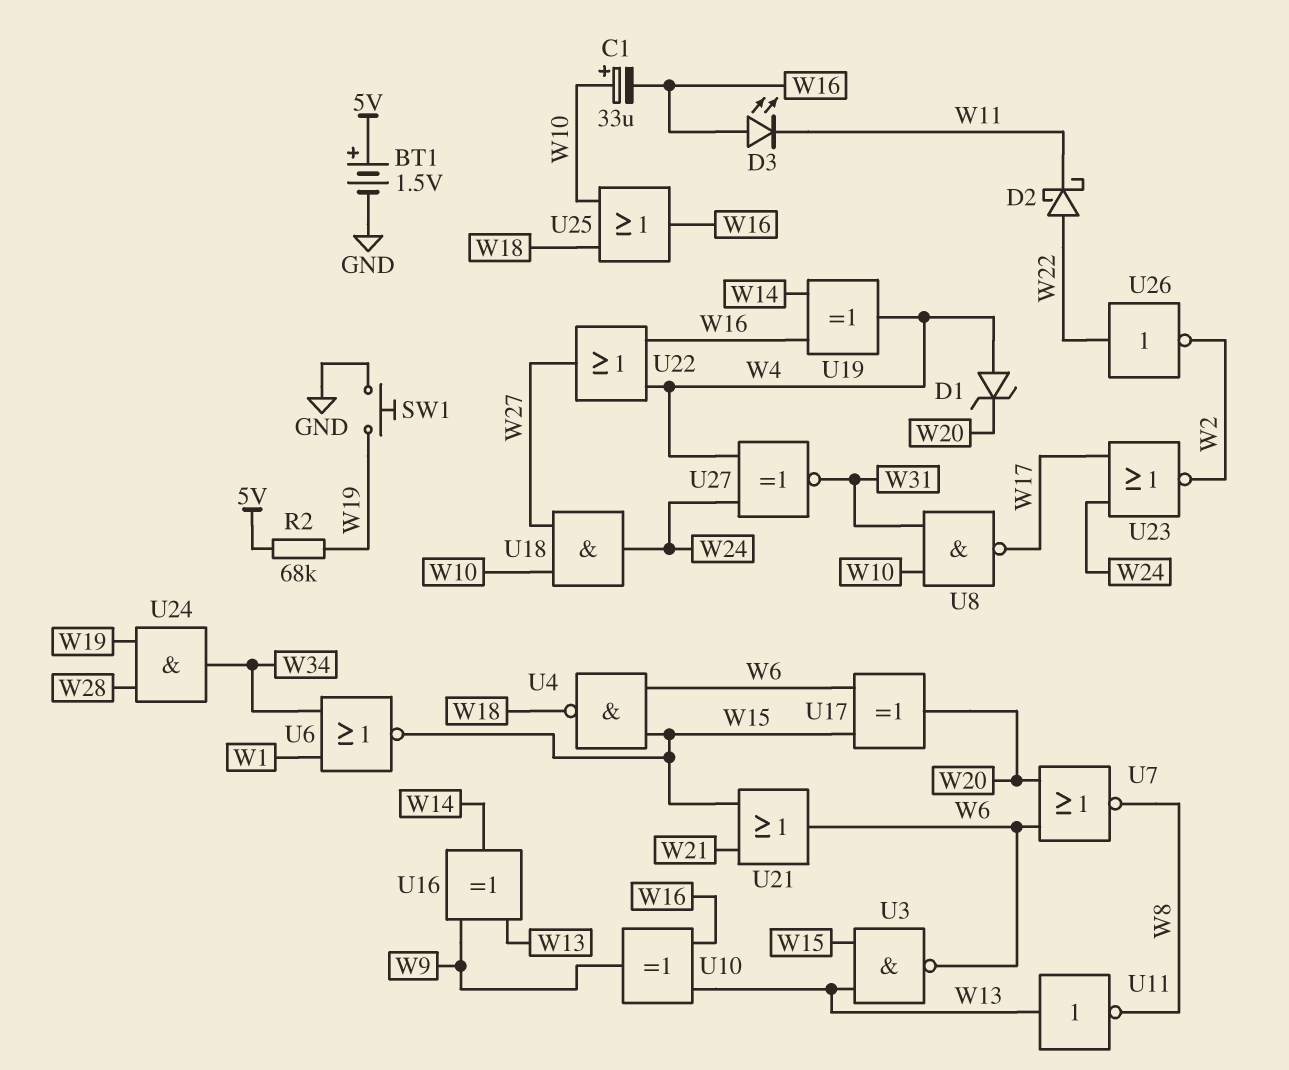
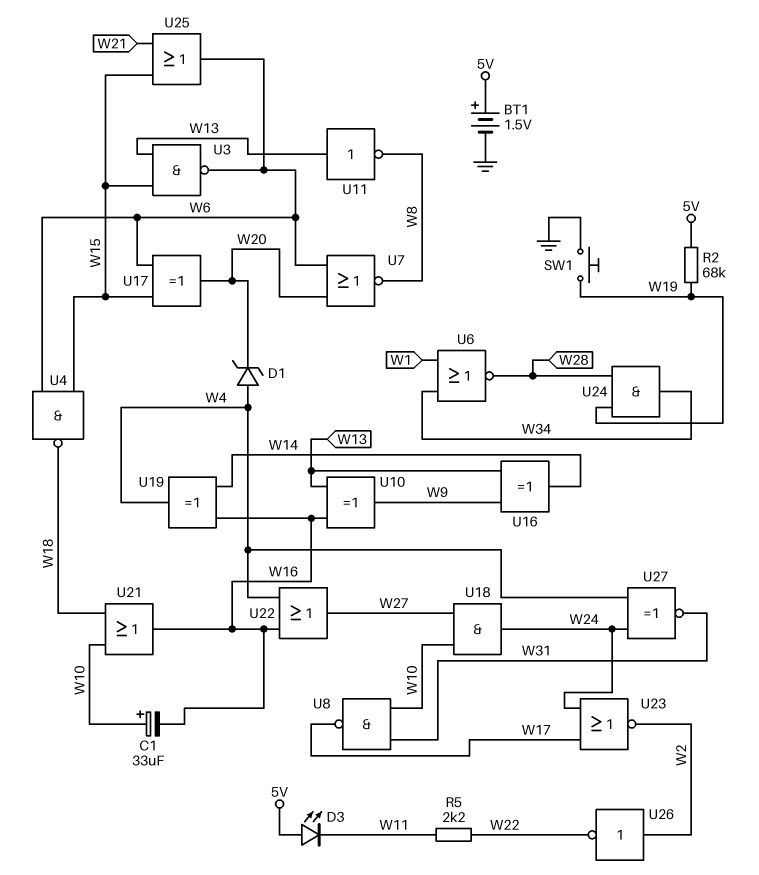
D2: schottky (A W22, K W11) -> none
D3: LED (A W16, K W11) -> LED (A 5V, K W11)
R5: none -> 2.2k (W11, W22)
U6: NOR (in W1, in W34, out W15) -> NOR (in W1, in W34, out W28)
U21: OR (in W15, in W21, out W6) -> OR (in W10, in W18, out W16)
U25: OR (in W10, in W18, out W16) -> OR (in W15, in W21, out W6)
U26: NOT (in W22, out W2) -> NOT (in W2, out W22)

